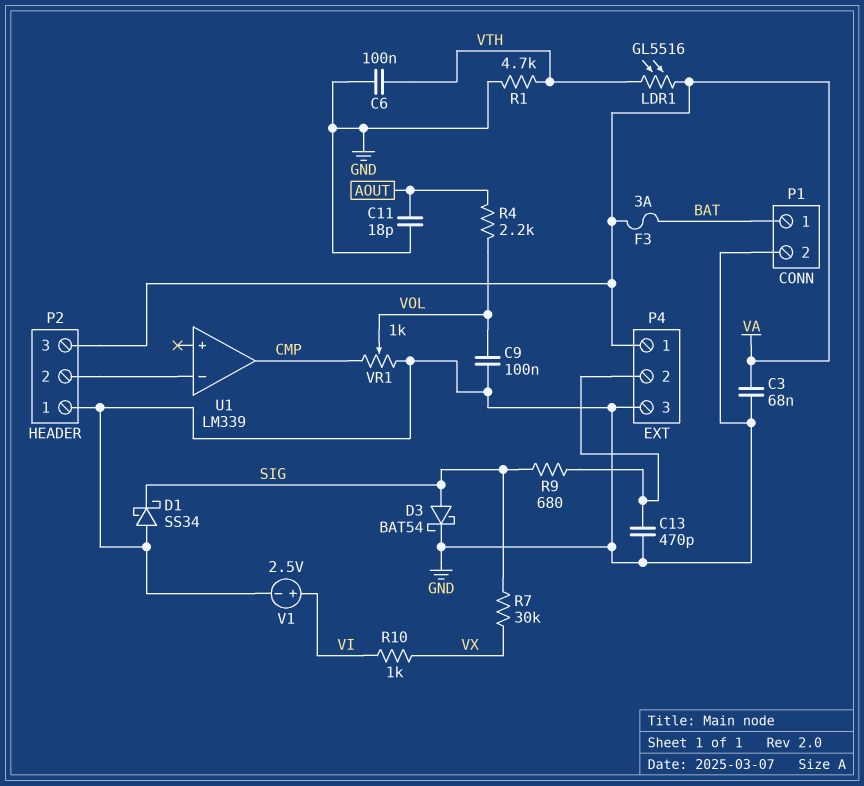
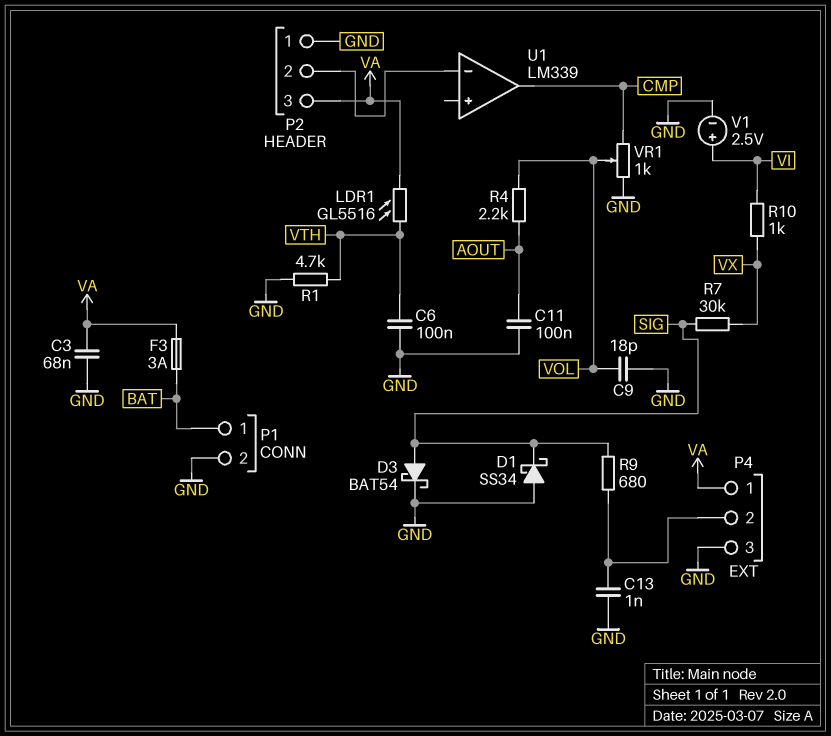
C9: 100nF (GND, VOL) -> 18pF (GND, VOL)
C11: 18pF (AOUT, GND) -> 100nF (AOUT, GND)
C13: 470pF (GND, P4/2) -> 1nF (GND, P4/2)

